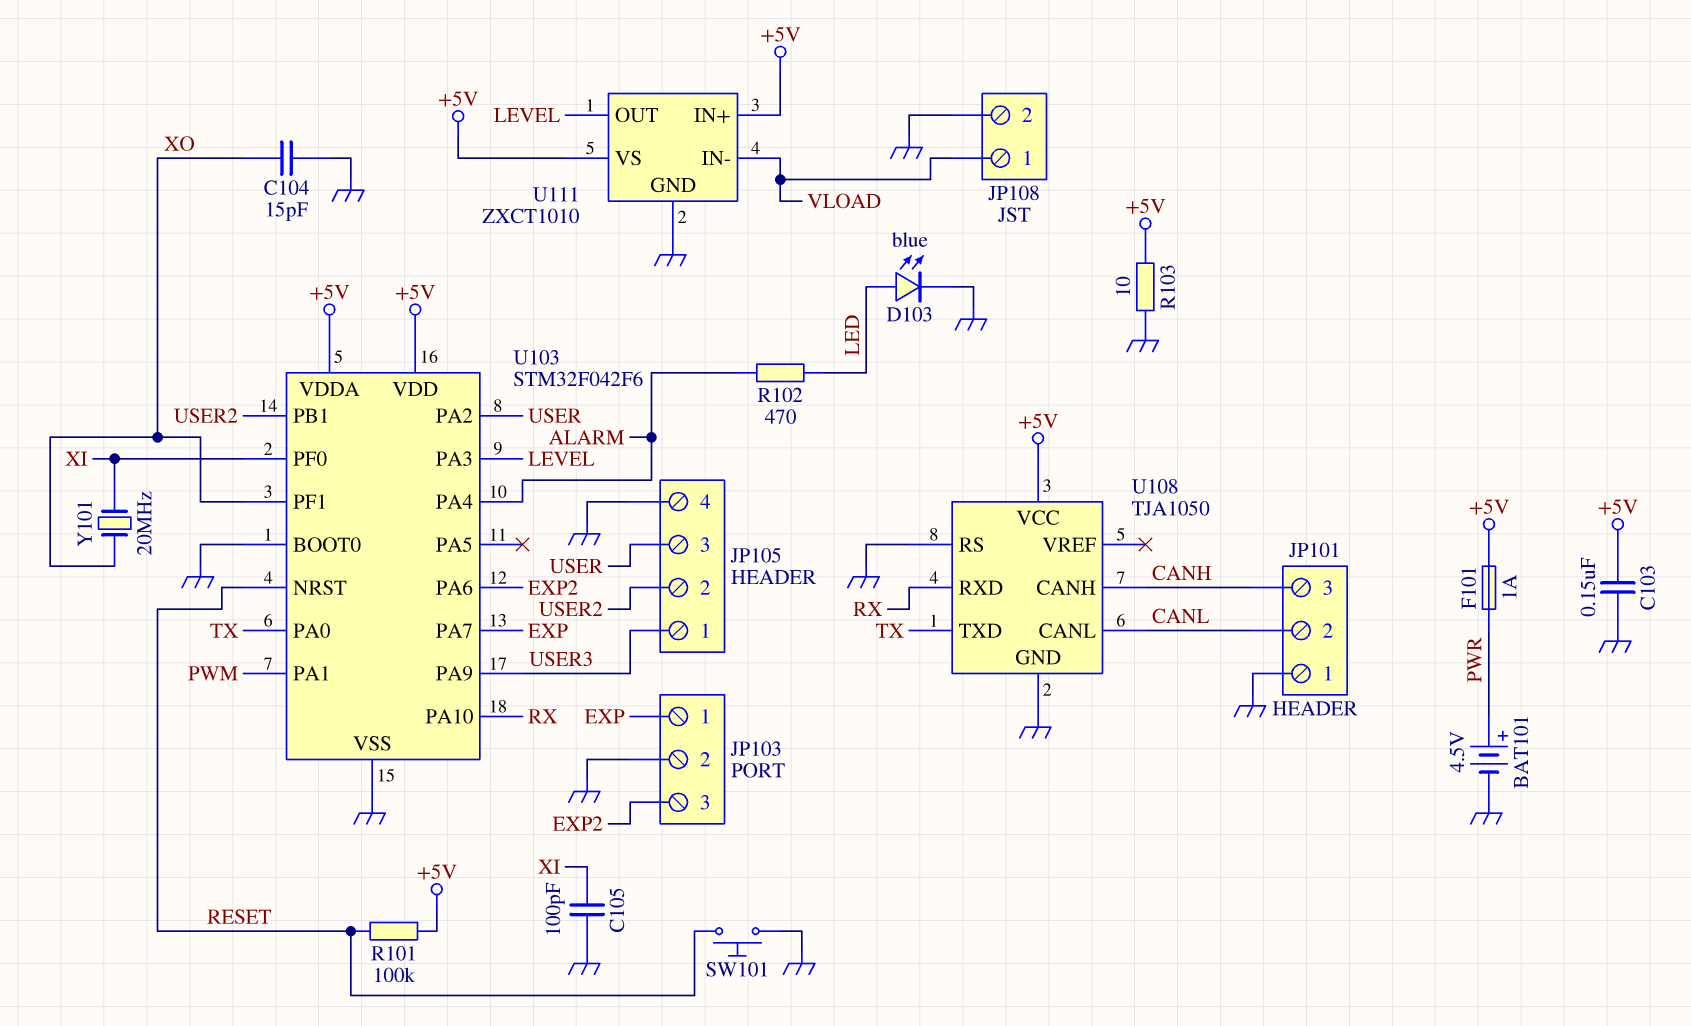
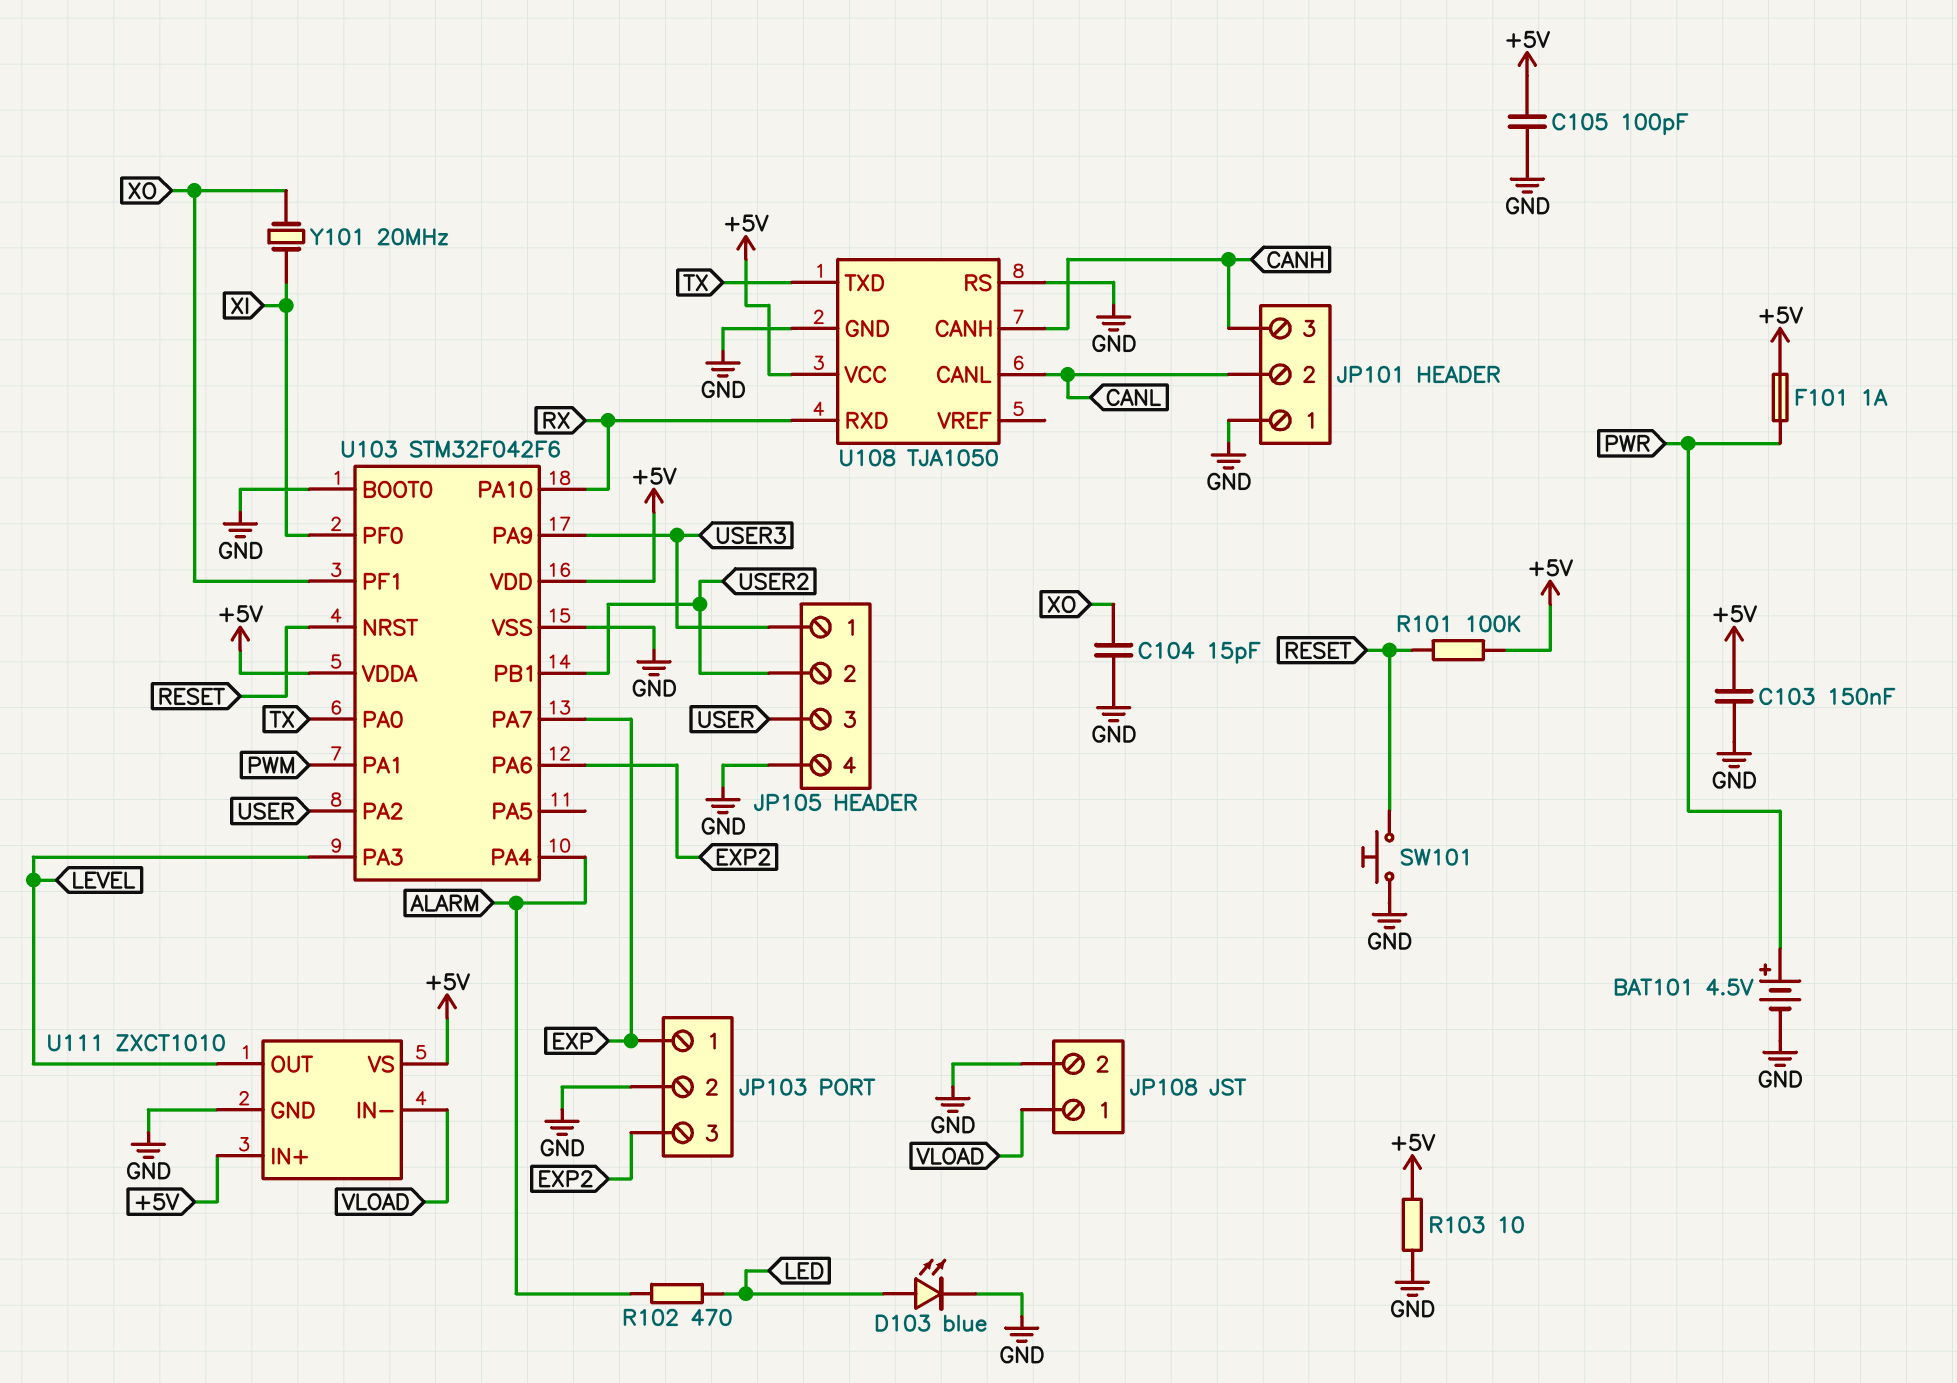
C105: 100pF (GND, XI) -> 100pF (+5V, GND)

